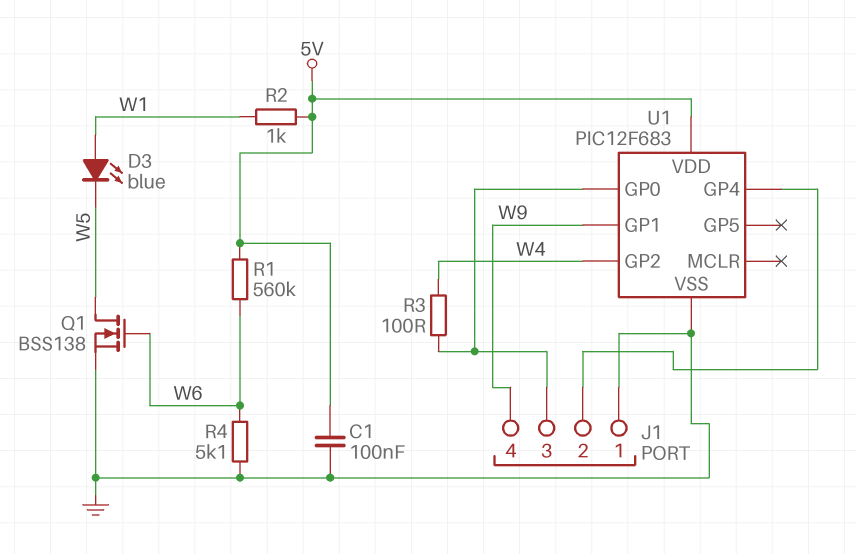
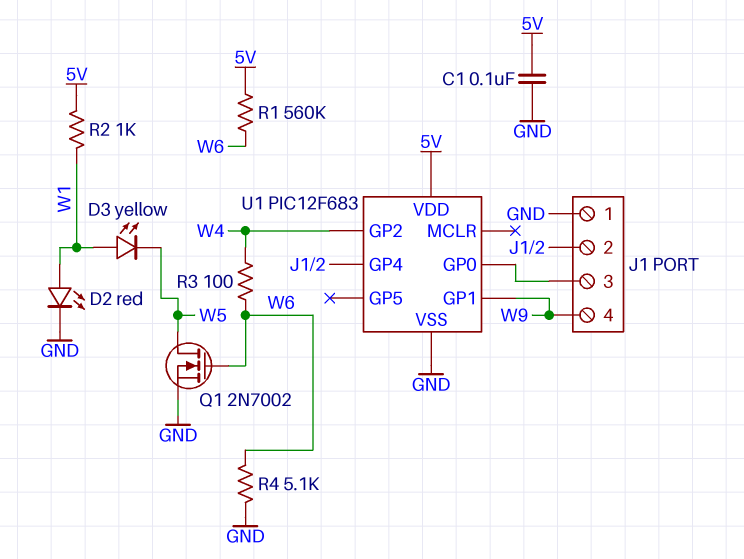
D2: none -> LED red (A W1, K GND)
D3: LED blue (A W1, K W5) -> LED yellow (A W1, K W5)
Q1: NMOS BSS138 (G W6, D W5, S GND) -> NMOS 2N7002 (G W6, D W5, S GND)
R3: 100 (J1/3, W4) -> 100 (W4, W6)

